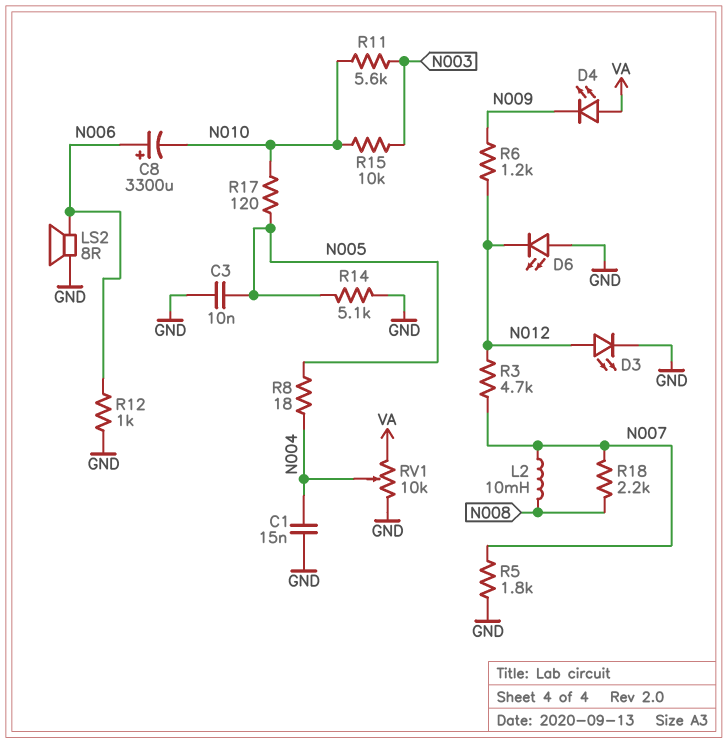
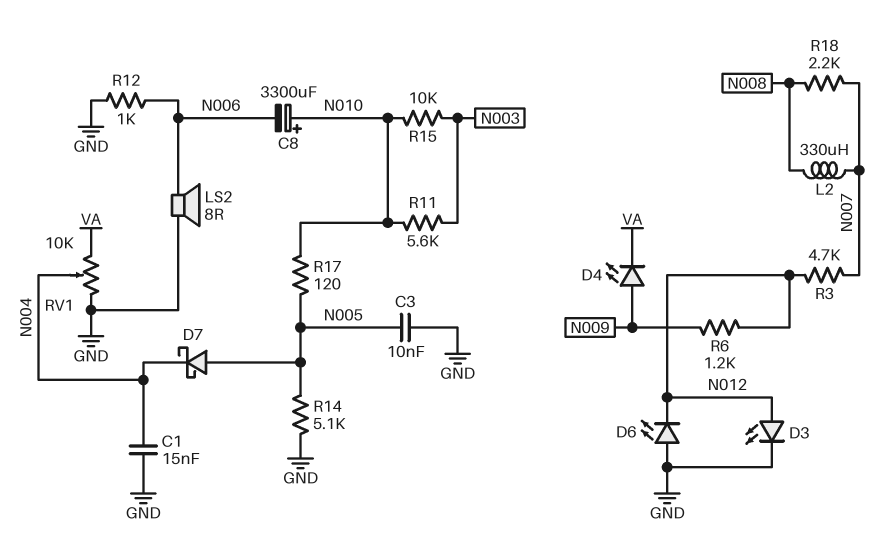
C8: 3300uF (plus N006, minus N010) -> 3300uF (plus N010, minus N006)
D4: LED (A VA, K N009) -> LED (A N009, K VA)
D7: none -> schottky (A N005, K N004)
L2: 10mH (N007, N008) -> 330uH (N007, N008)
R5: 1.8k (GND, N007) -> none
R8: 18 (N004, N005) -> none

